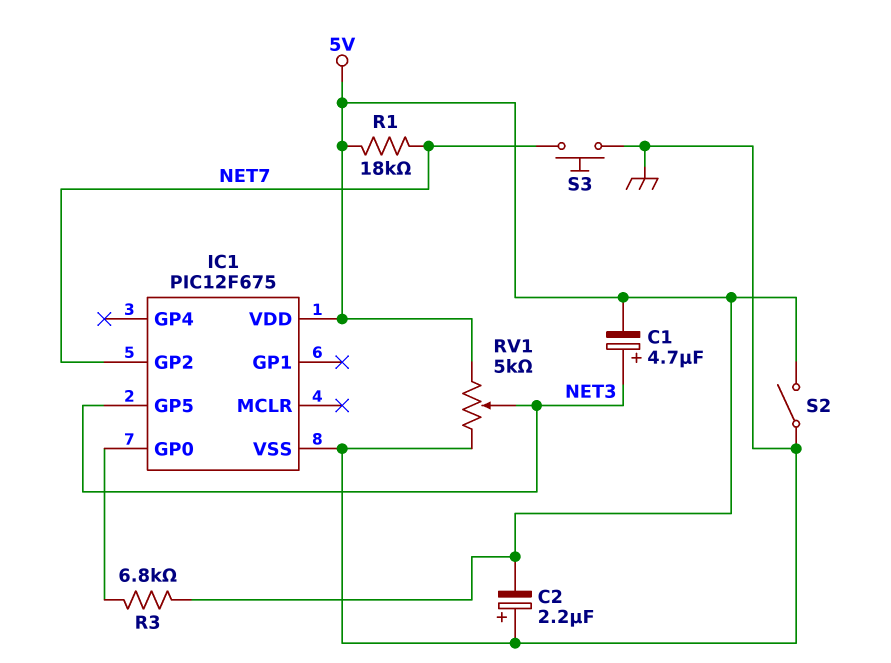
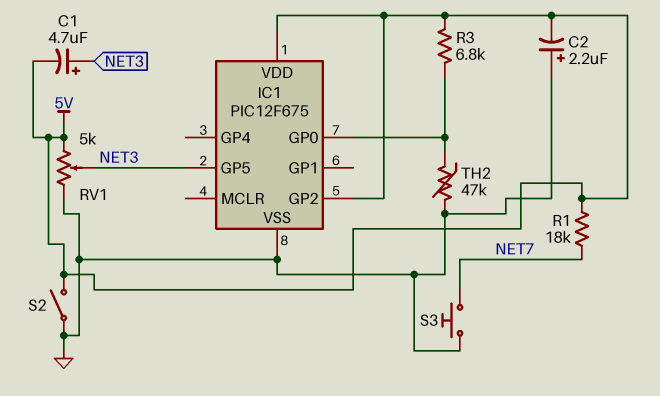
IC1 pin GP2: NET7 -> 5V
TH2: none -> 47k (GND, IC1/GP0)

